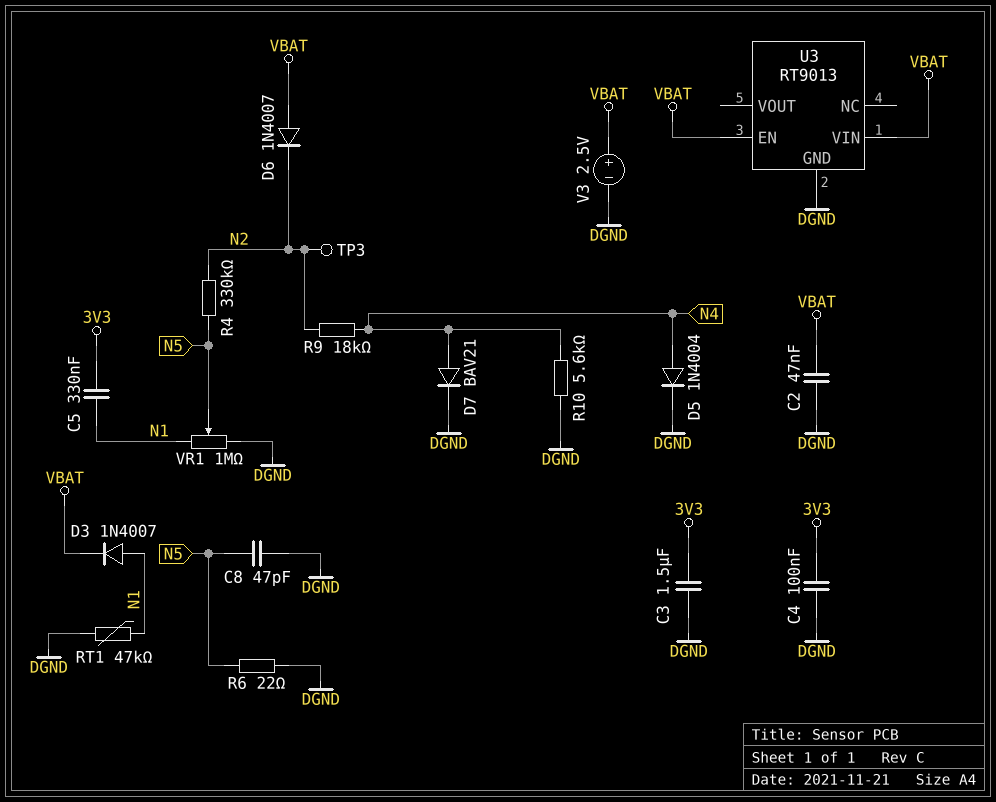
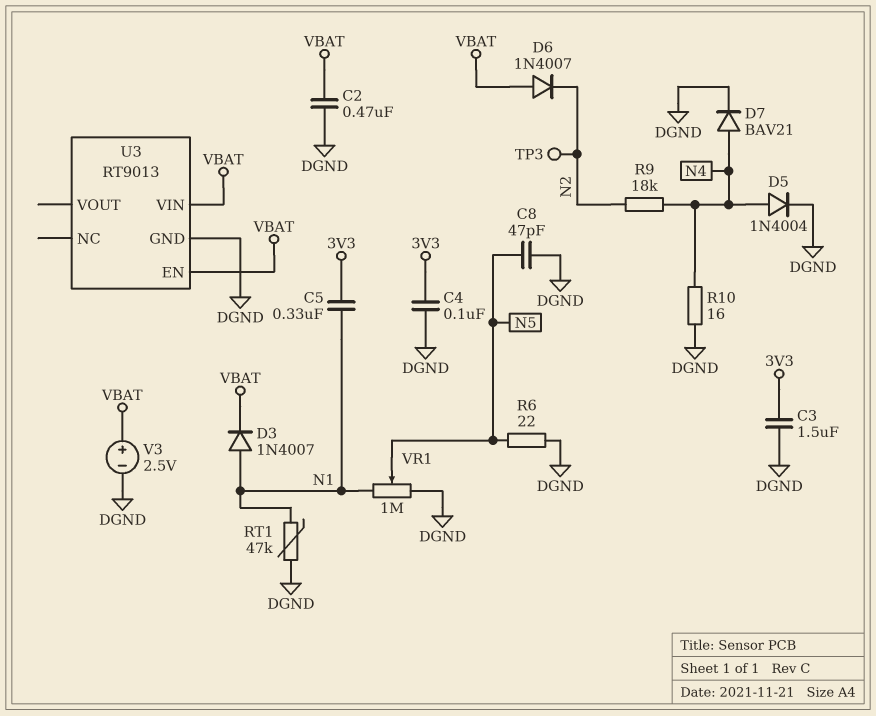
C2: 47nF (DGND, VBAT) -> 470nF (DGND, VBAT)
R4: 330k (N2, N5) -> none
R10: 5.6k (DGND, N4) -> 16 (DGND, N4)

